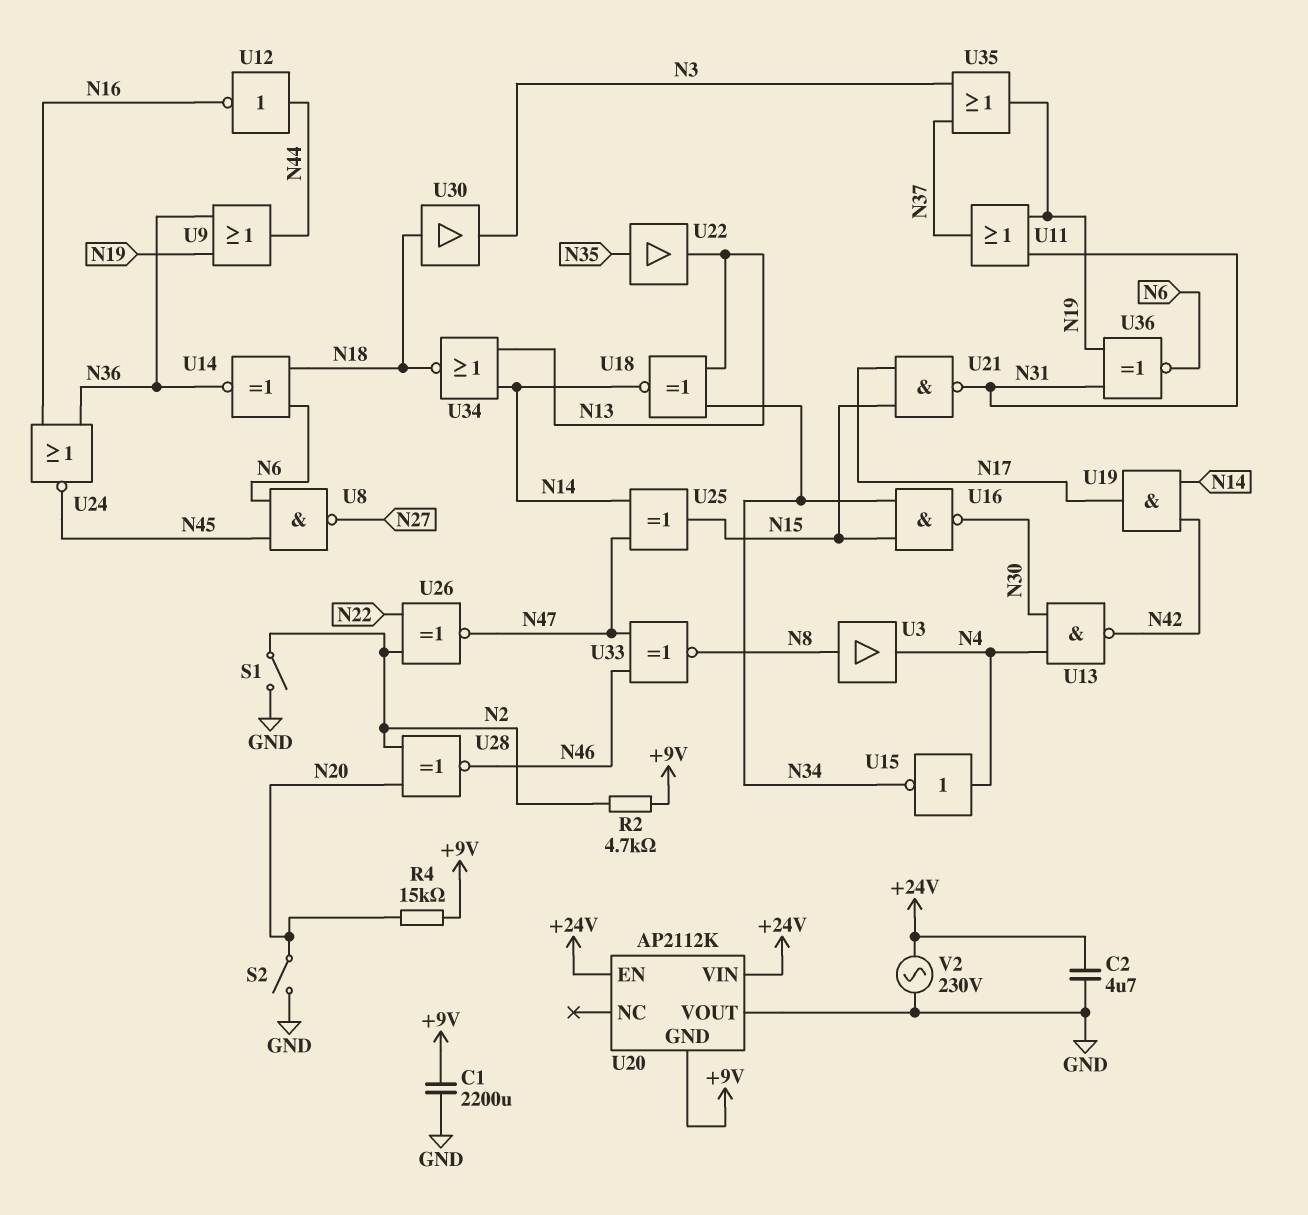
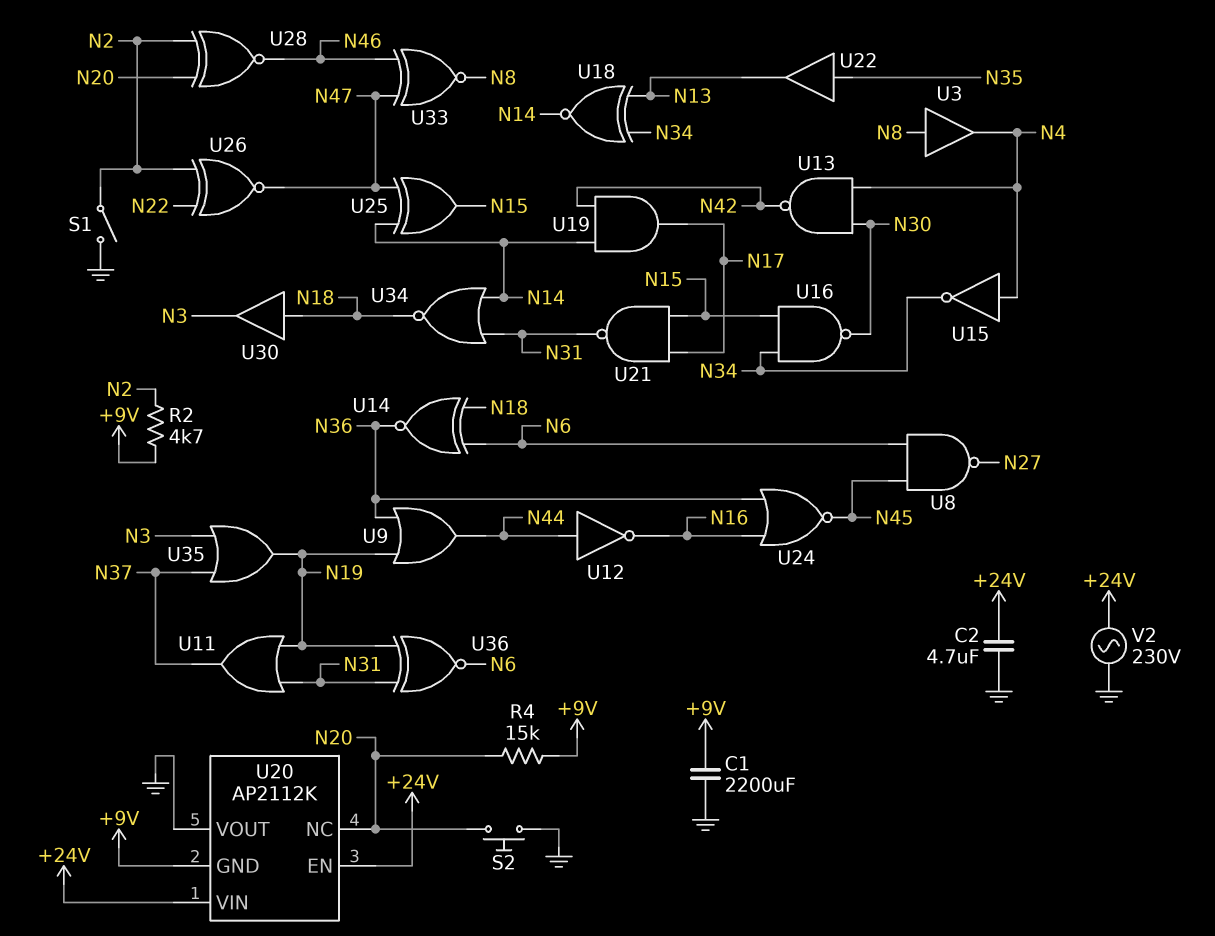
S2: switch (GND, N20) -> button (GND, N20)
U20 pin NC: none -> N20
U34: NOR (in N13, in N14, out N18) -> NOR (in N14, in N31, out N18)

